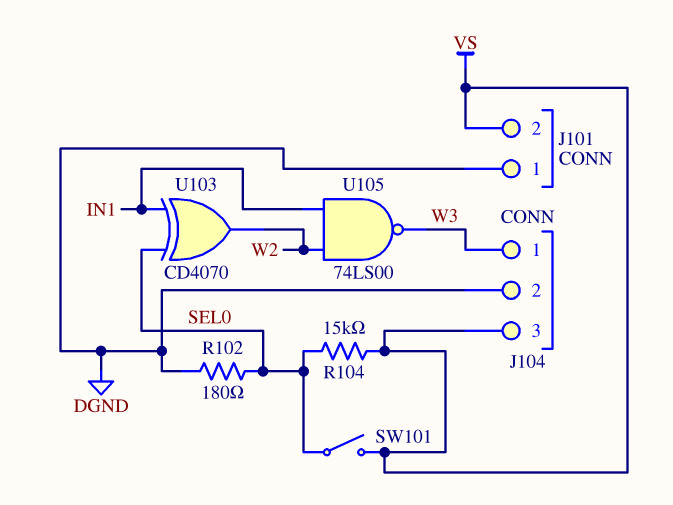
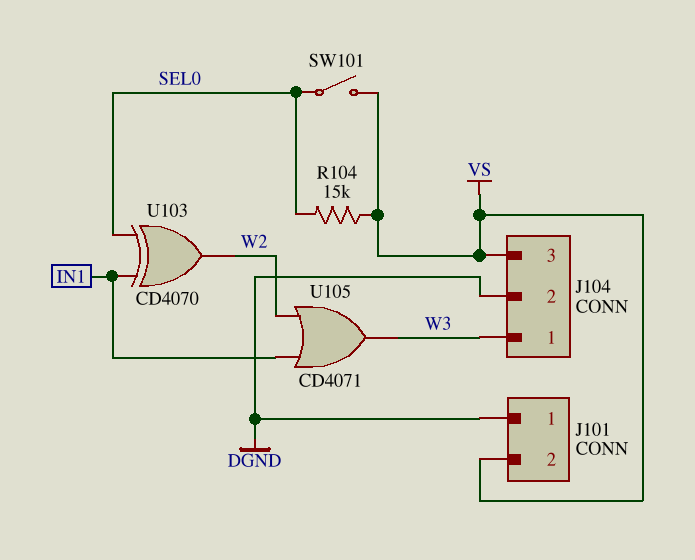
R102: 180 (DGND, SEL0) -> none
U105: NAND 74LS00 (in IN1, in W2, out W3) -> OR CD4071 (in IN1, in W2, out W3)

